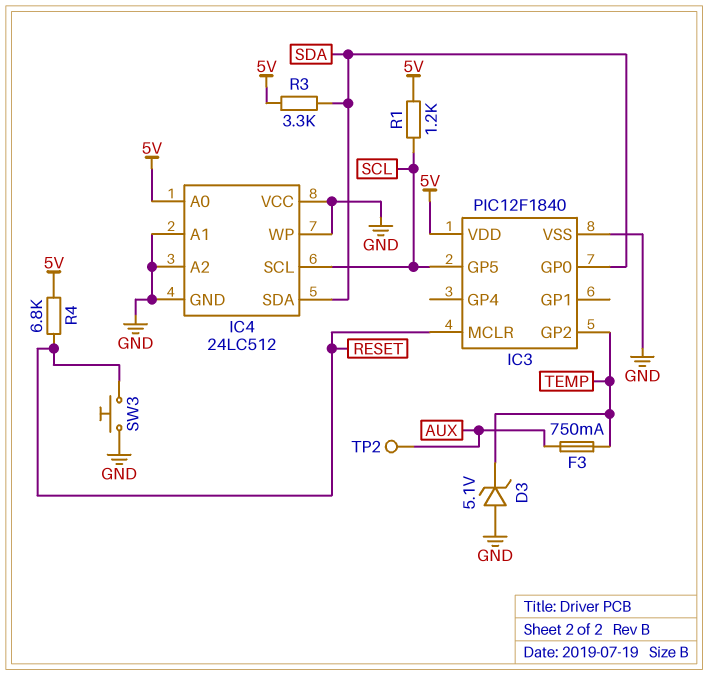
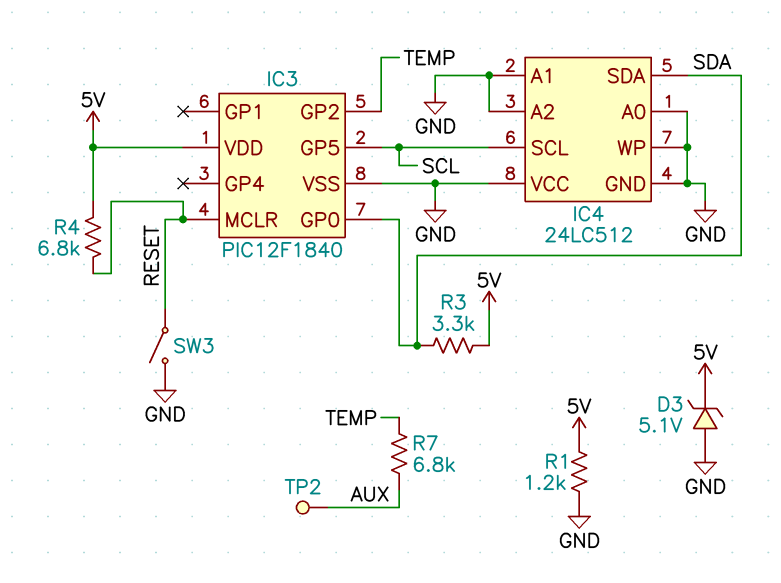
D3: zener 5.1V (A GND, K TEMP) -> zener 5.1V (A GND, K 5V)
F3: 750mA (AUX, TEMP) -> none
IC4 pin A0: 5V -> GND
R1: 1.2k (5V, SCL) -> 1.2k (5V, GND)
R7: none -> 6.8k (AUX, TEMP)
SW3: button (GND, RESET) -> switch (GND, RESET)

